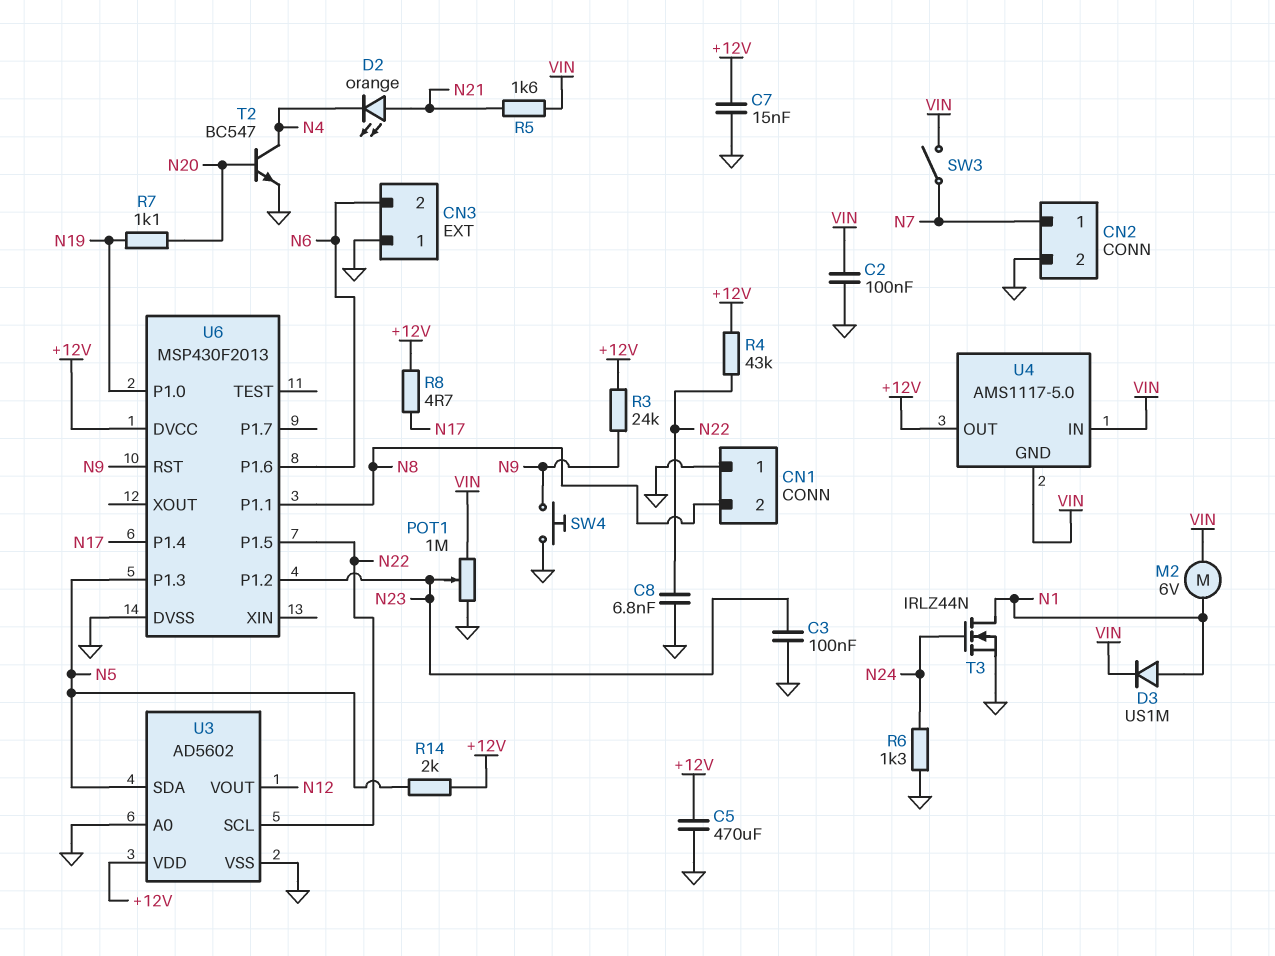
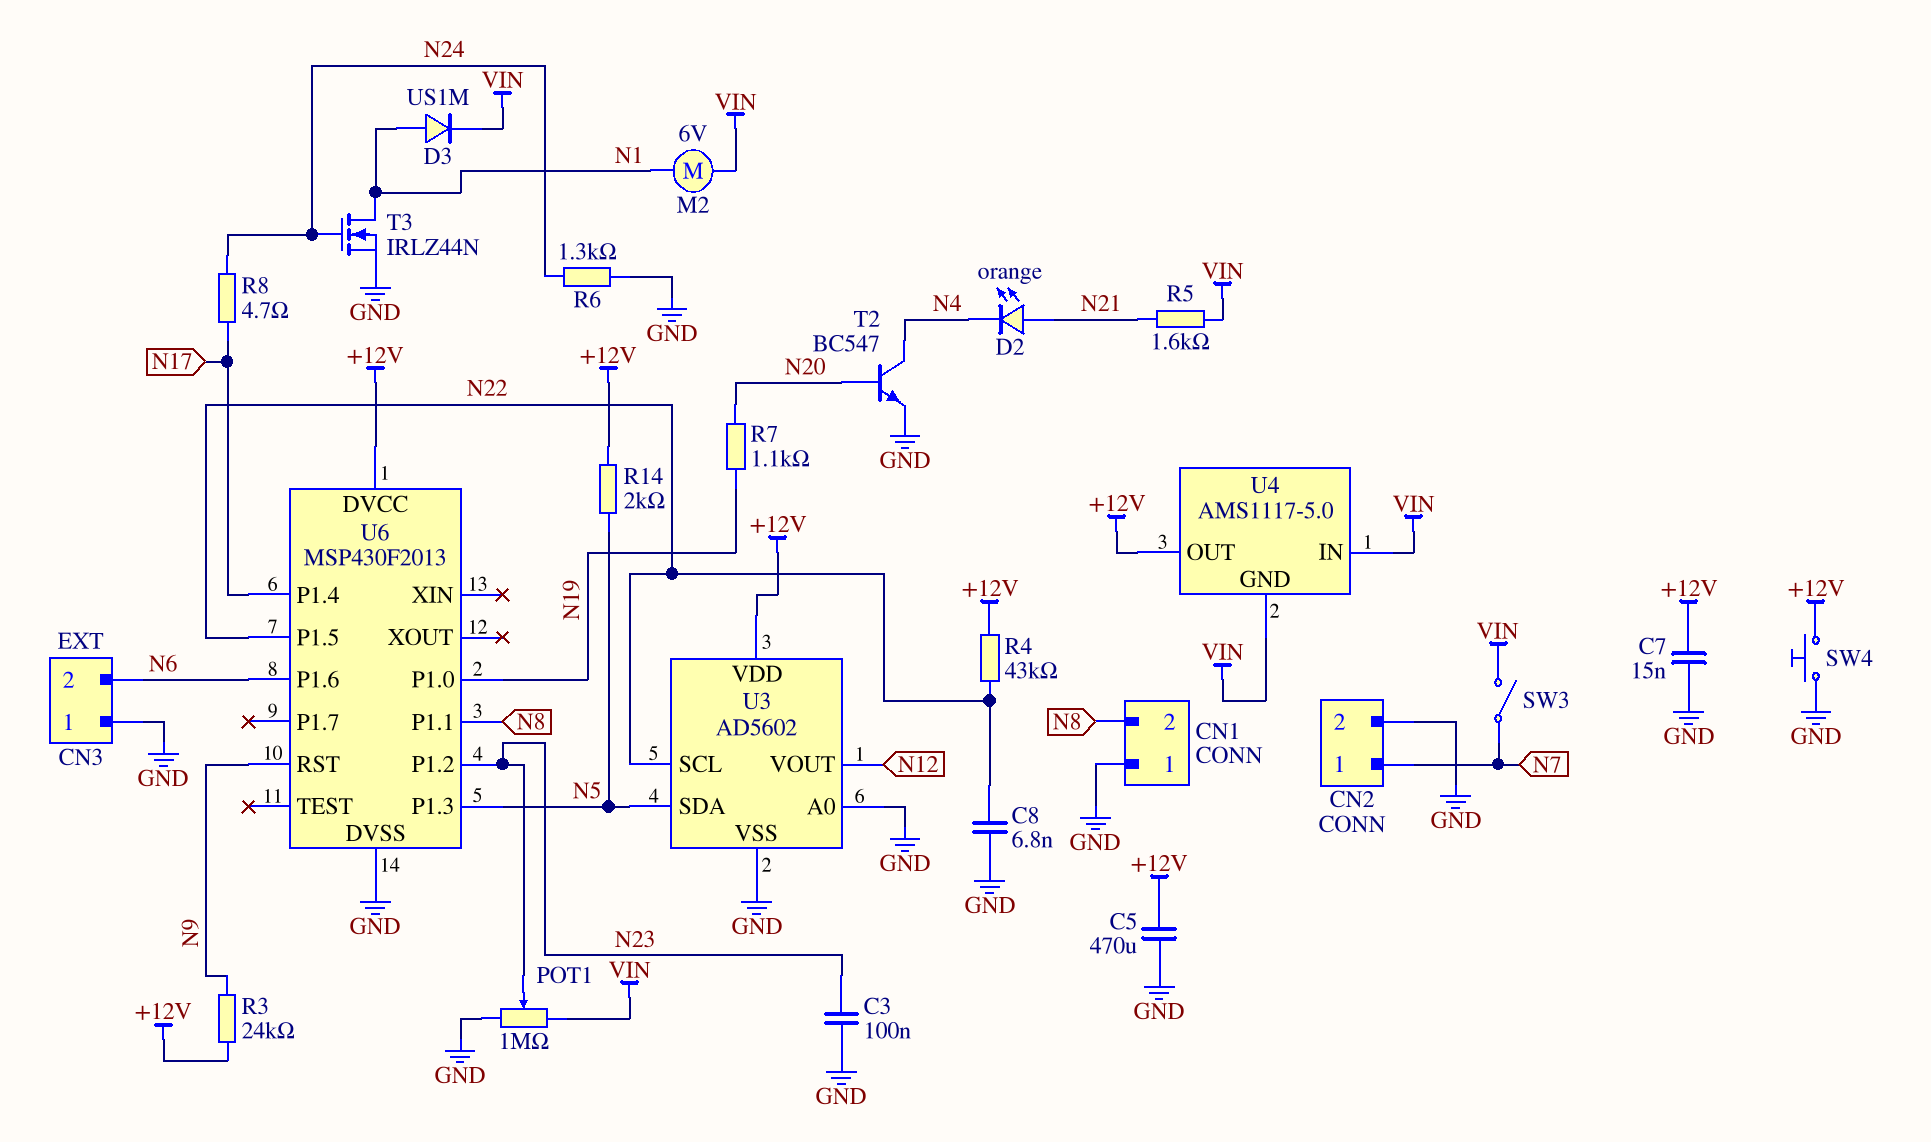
C2: 100nF (GND, VIN) -> none
R8: 4.7 (+12V, N17) -> 4.7 (N17, N24)
SW4: button (GND, N9) -> button (+12V, GND)

